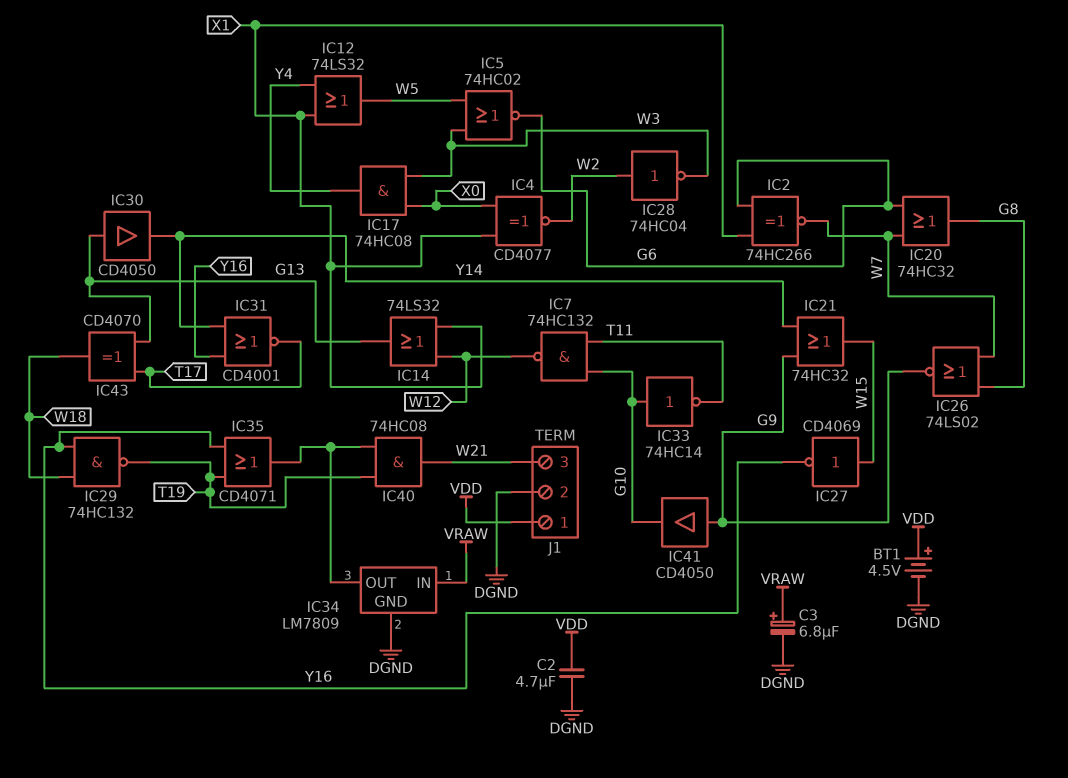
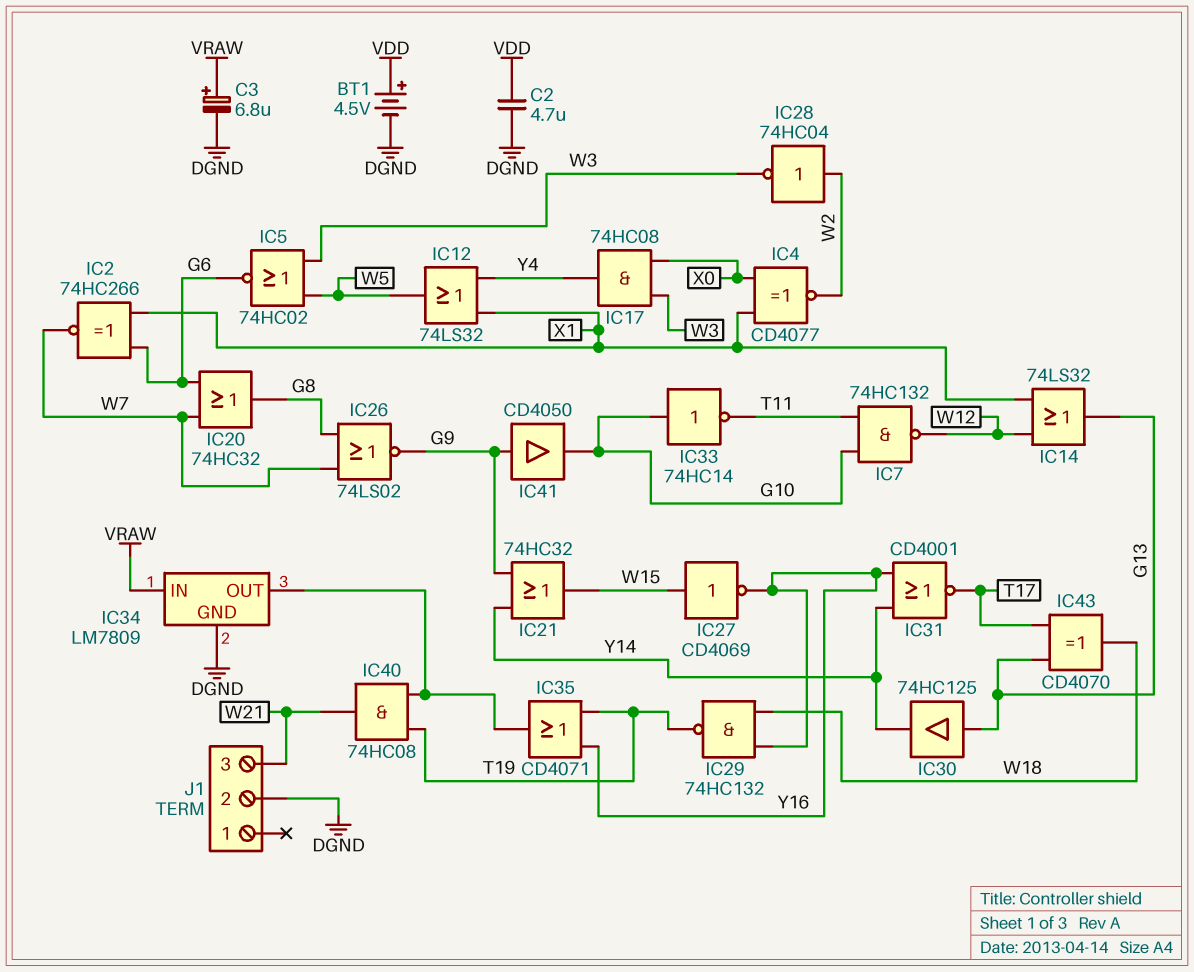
IC30: buffer CD4050 (in G13, out Y14) -> buffer 74HC125 (in G13, out Y14)
J1 pin 1: VDD -> none

